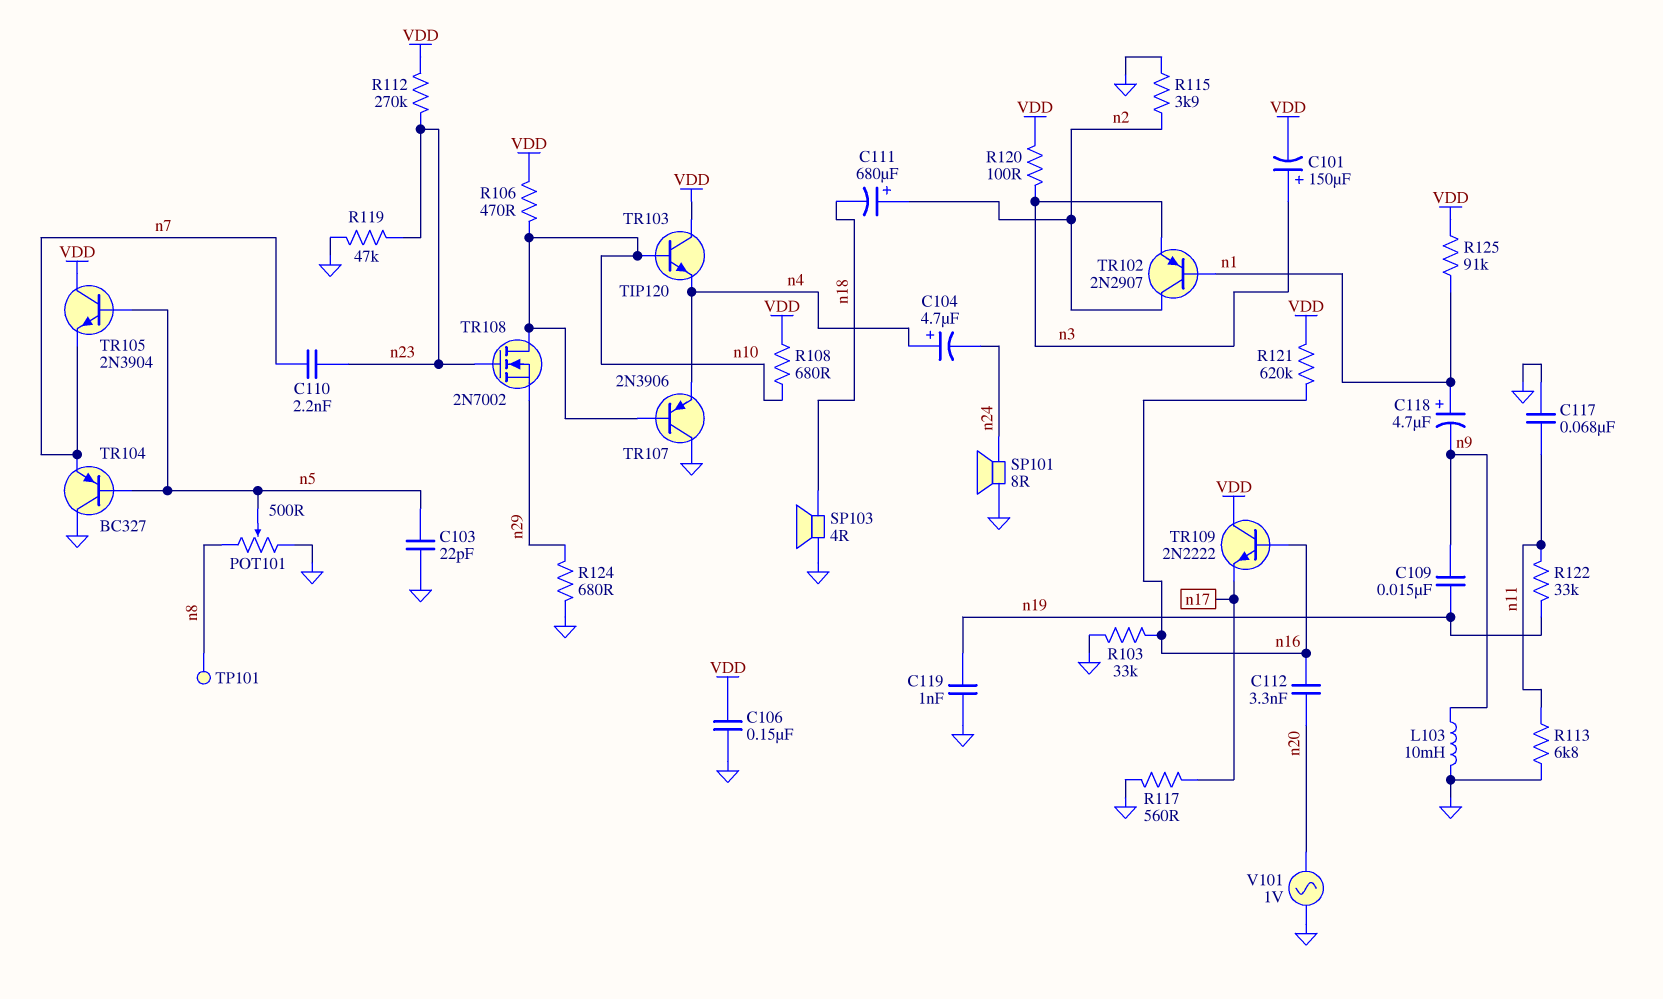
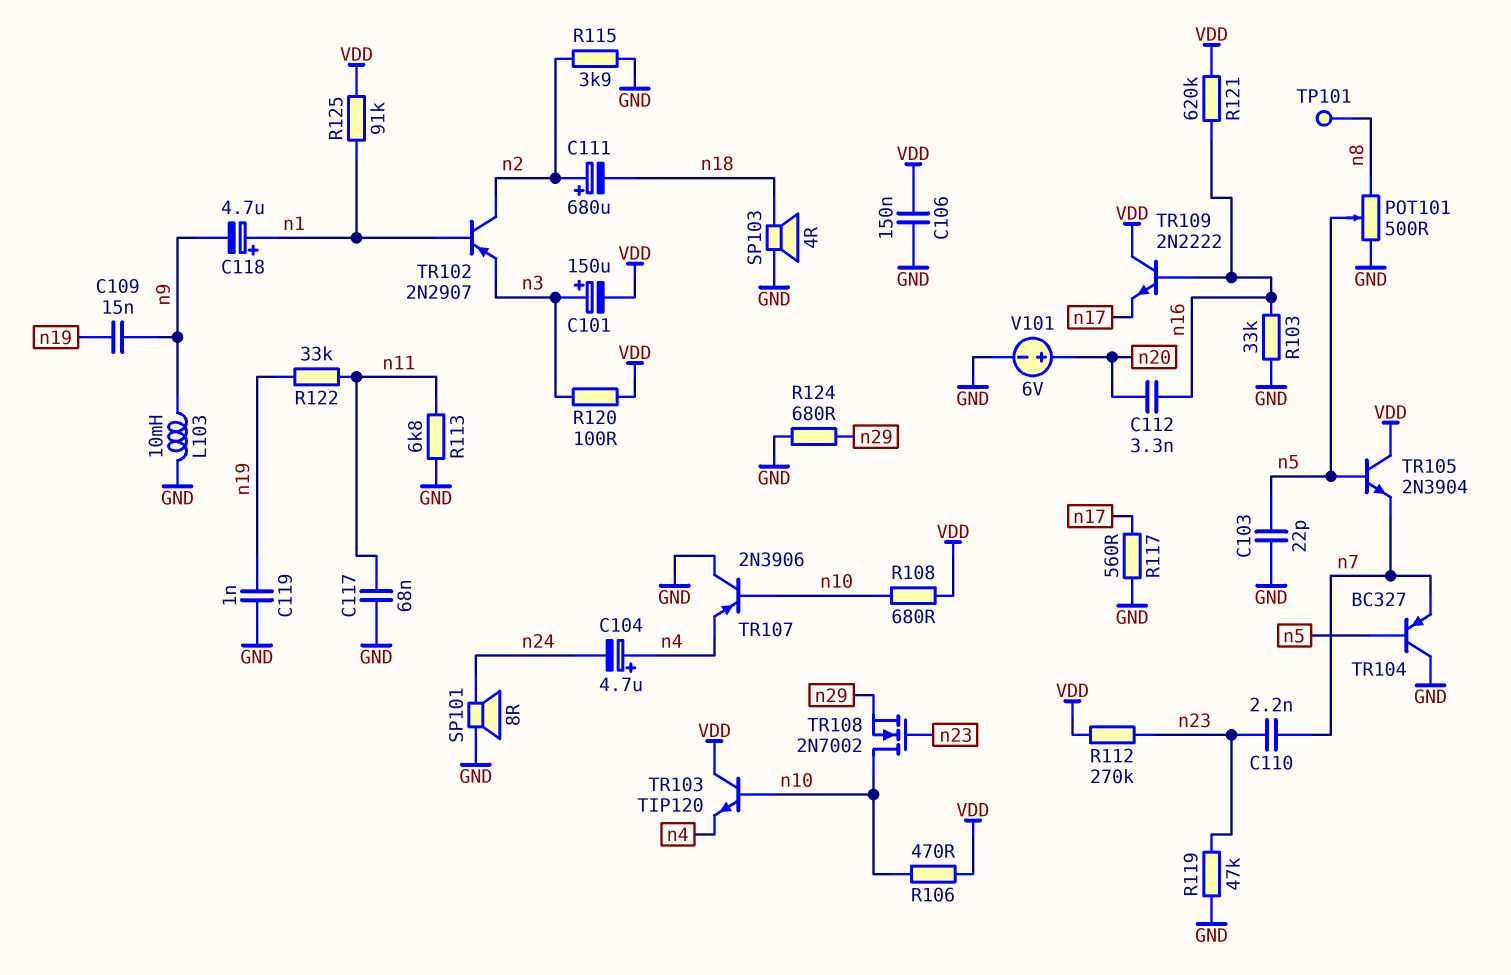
V101: AC 1V (GND, n20) -> 6V (plus n20, minus GND)

